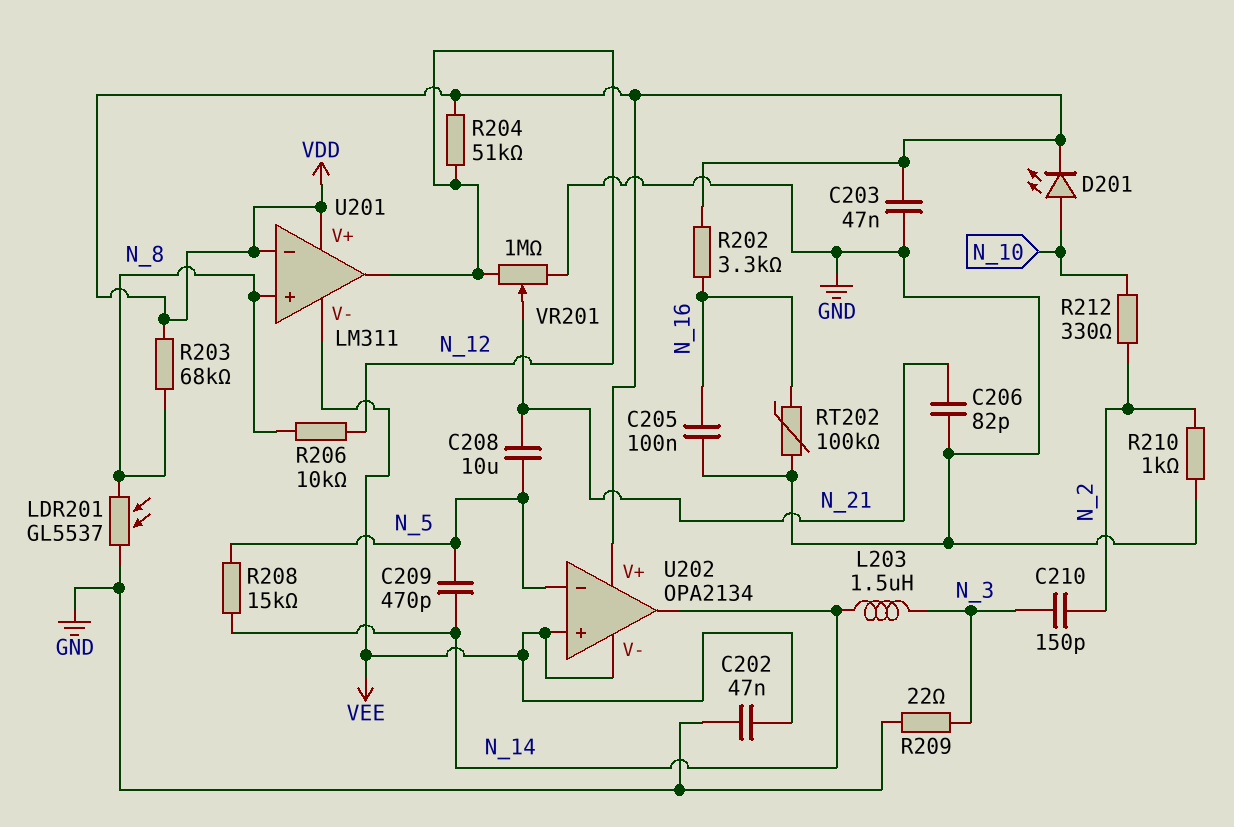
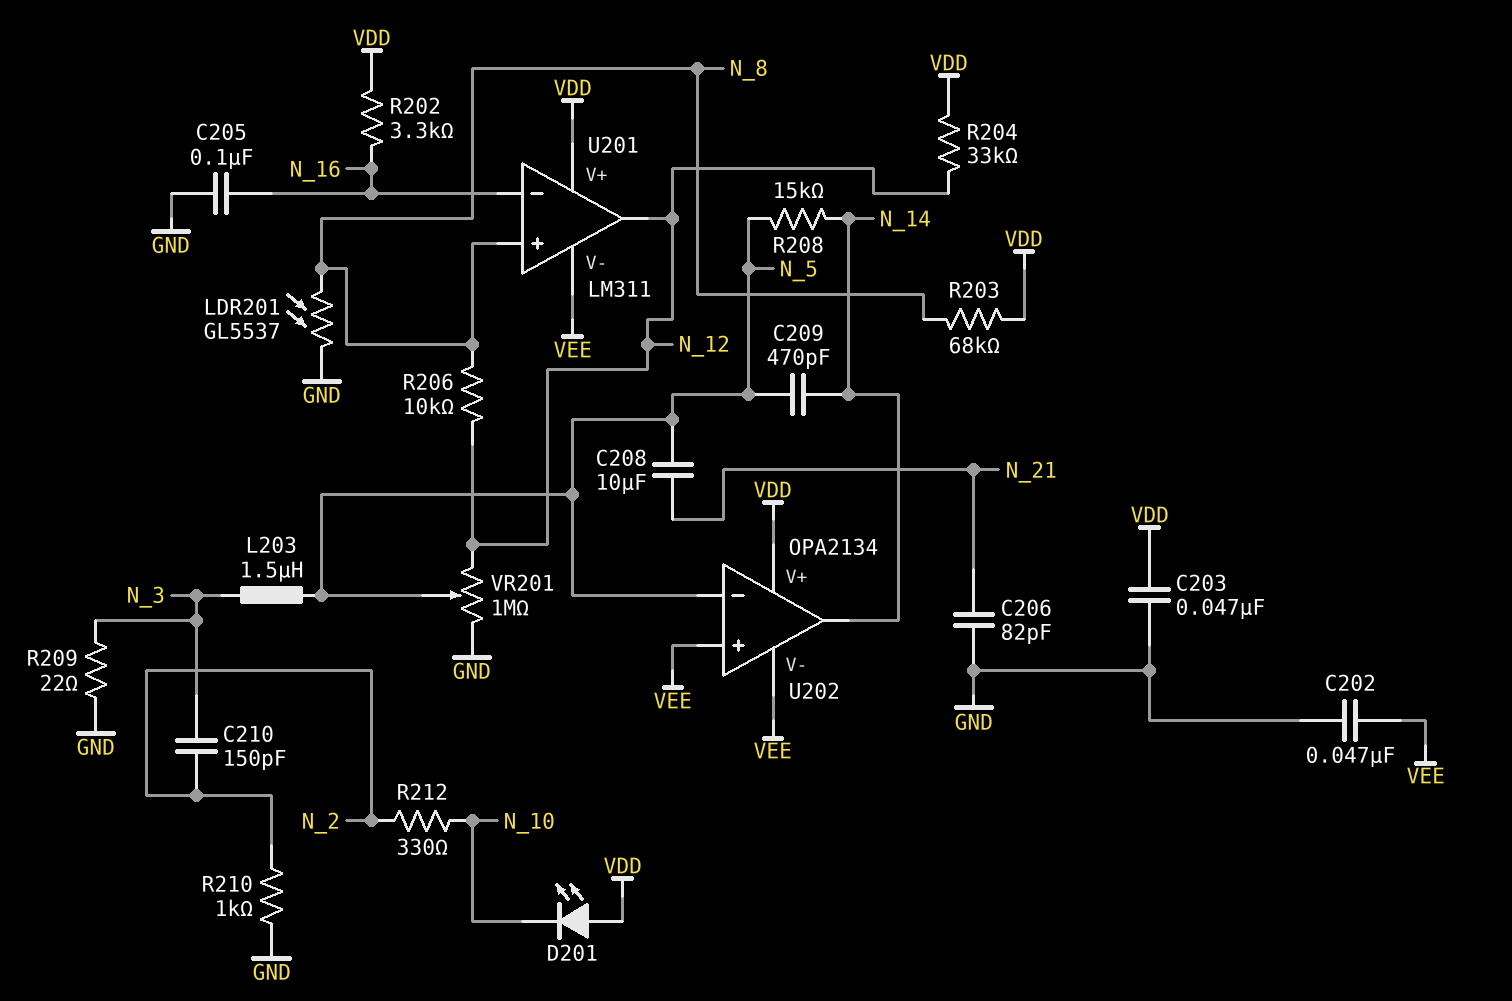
D201: LED (A N_10, K VDD) -> LED (A VDD, K N_10)
L203: 1.5uH (N_3, N_14) -> 1.5uH (N_3, N_5)
R204: 51k (N_12, VDD) -> 33k (N_12, VDD)
RT202: 100k (GND, N_16) -> none
U201 pin in-: VDD -> N_16
VR201: 1M (GND, N_12, wiper N_21) -> 1M (GND, N_12, wiper N_5)

